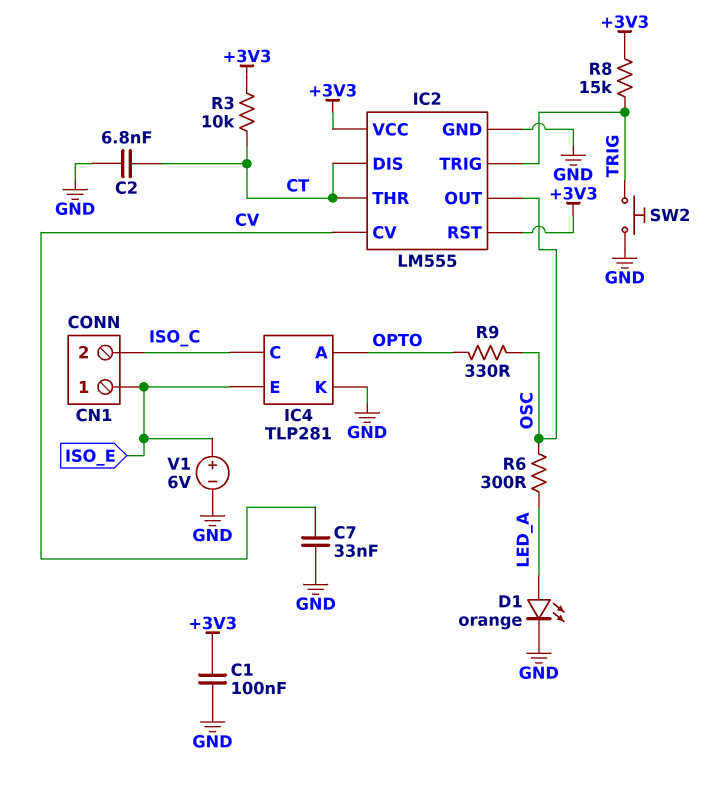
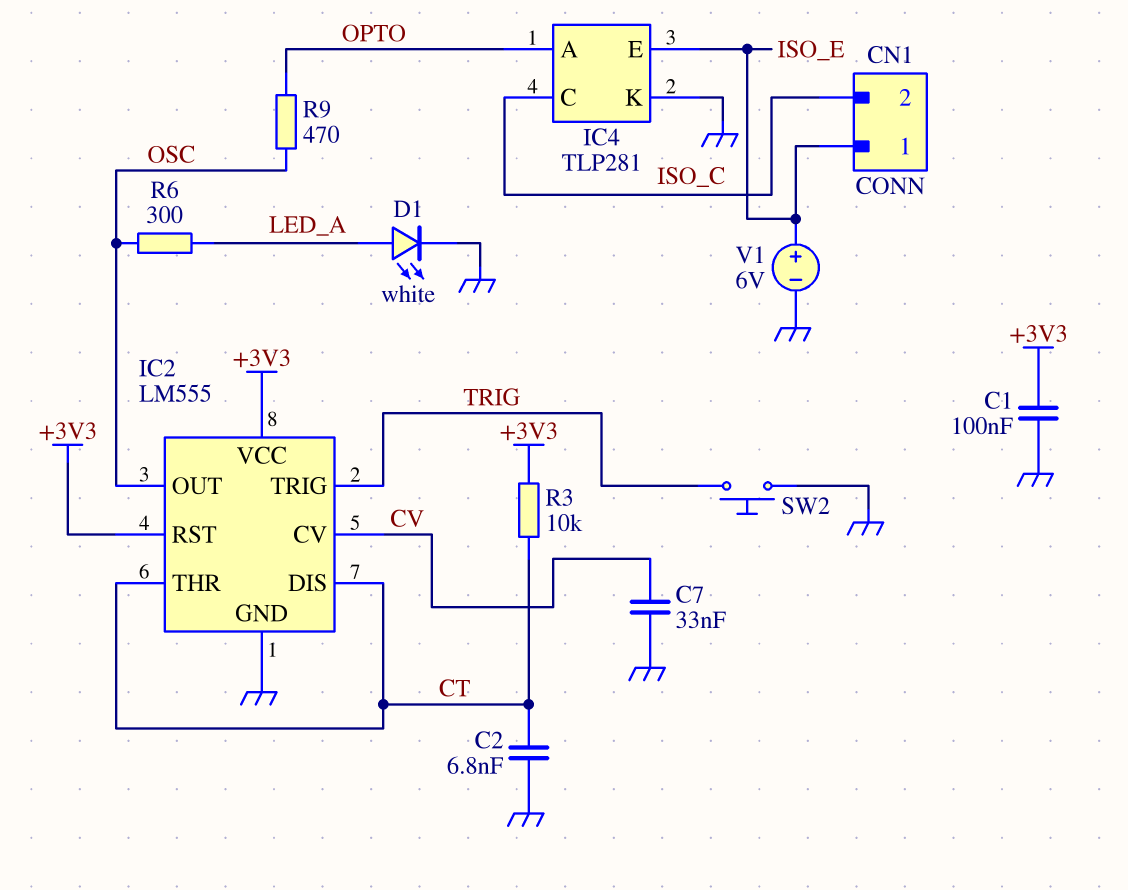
D1: LED orange (A LED_A, K GND) -> LED white (A LED_A, K GND)
R8: 15k (+3V3, TRIG) -> none
R9: 330 (OPTO, OSC) -> 470 (OPTO, OSC)

